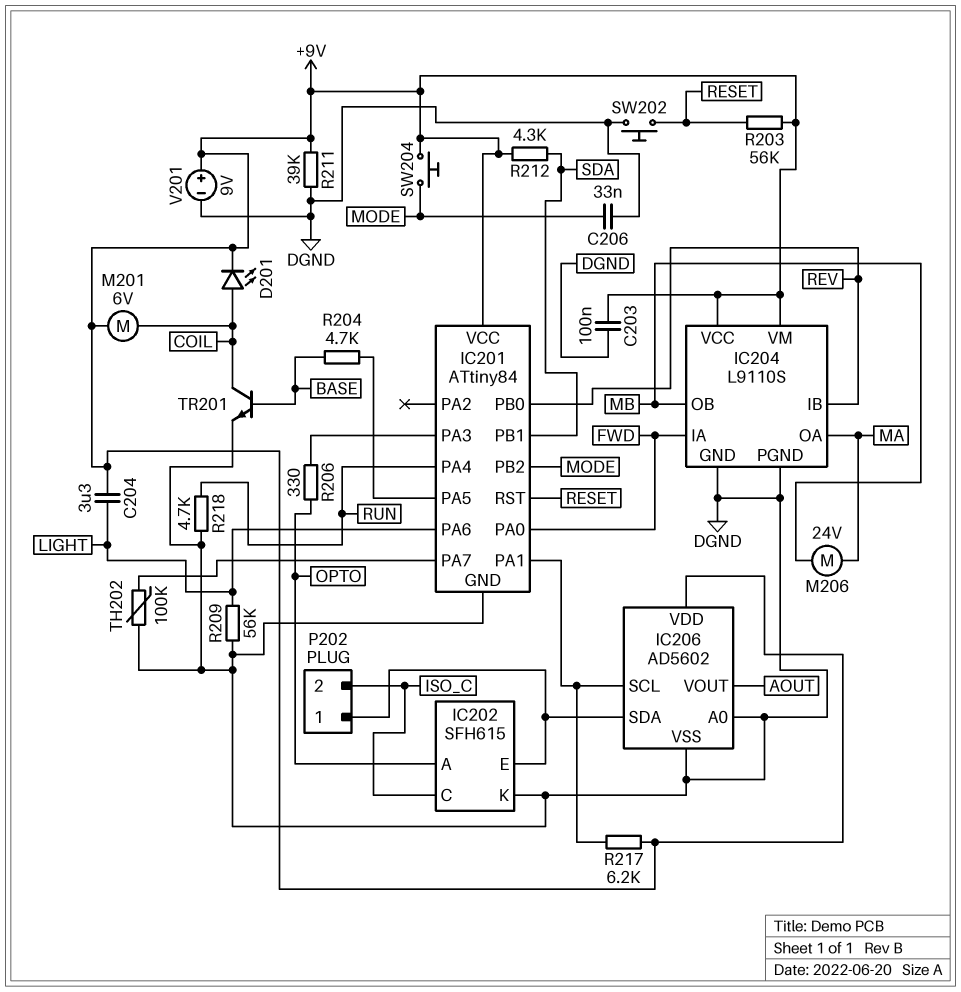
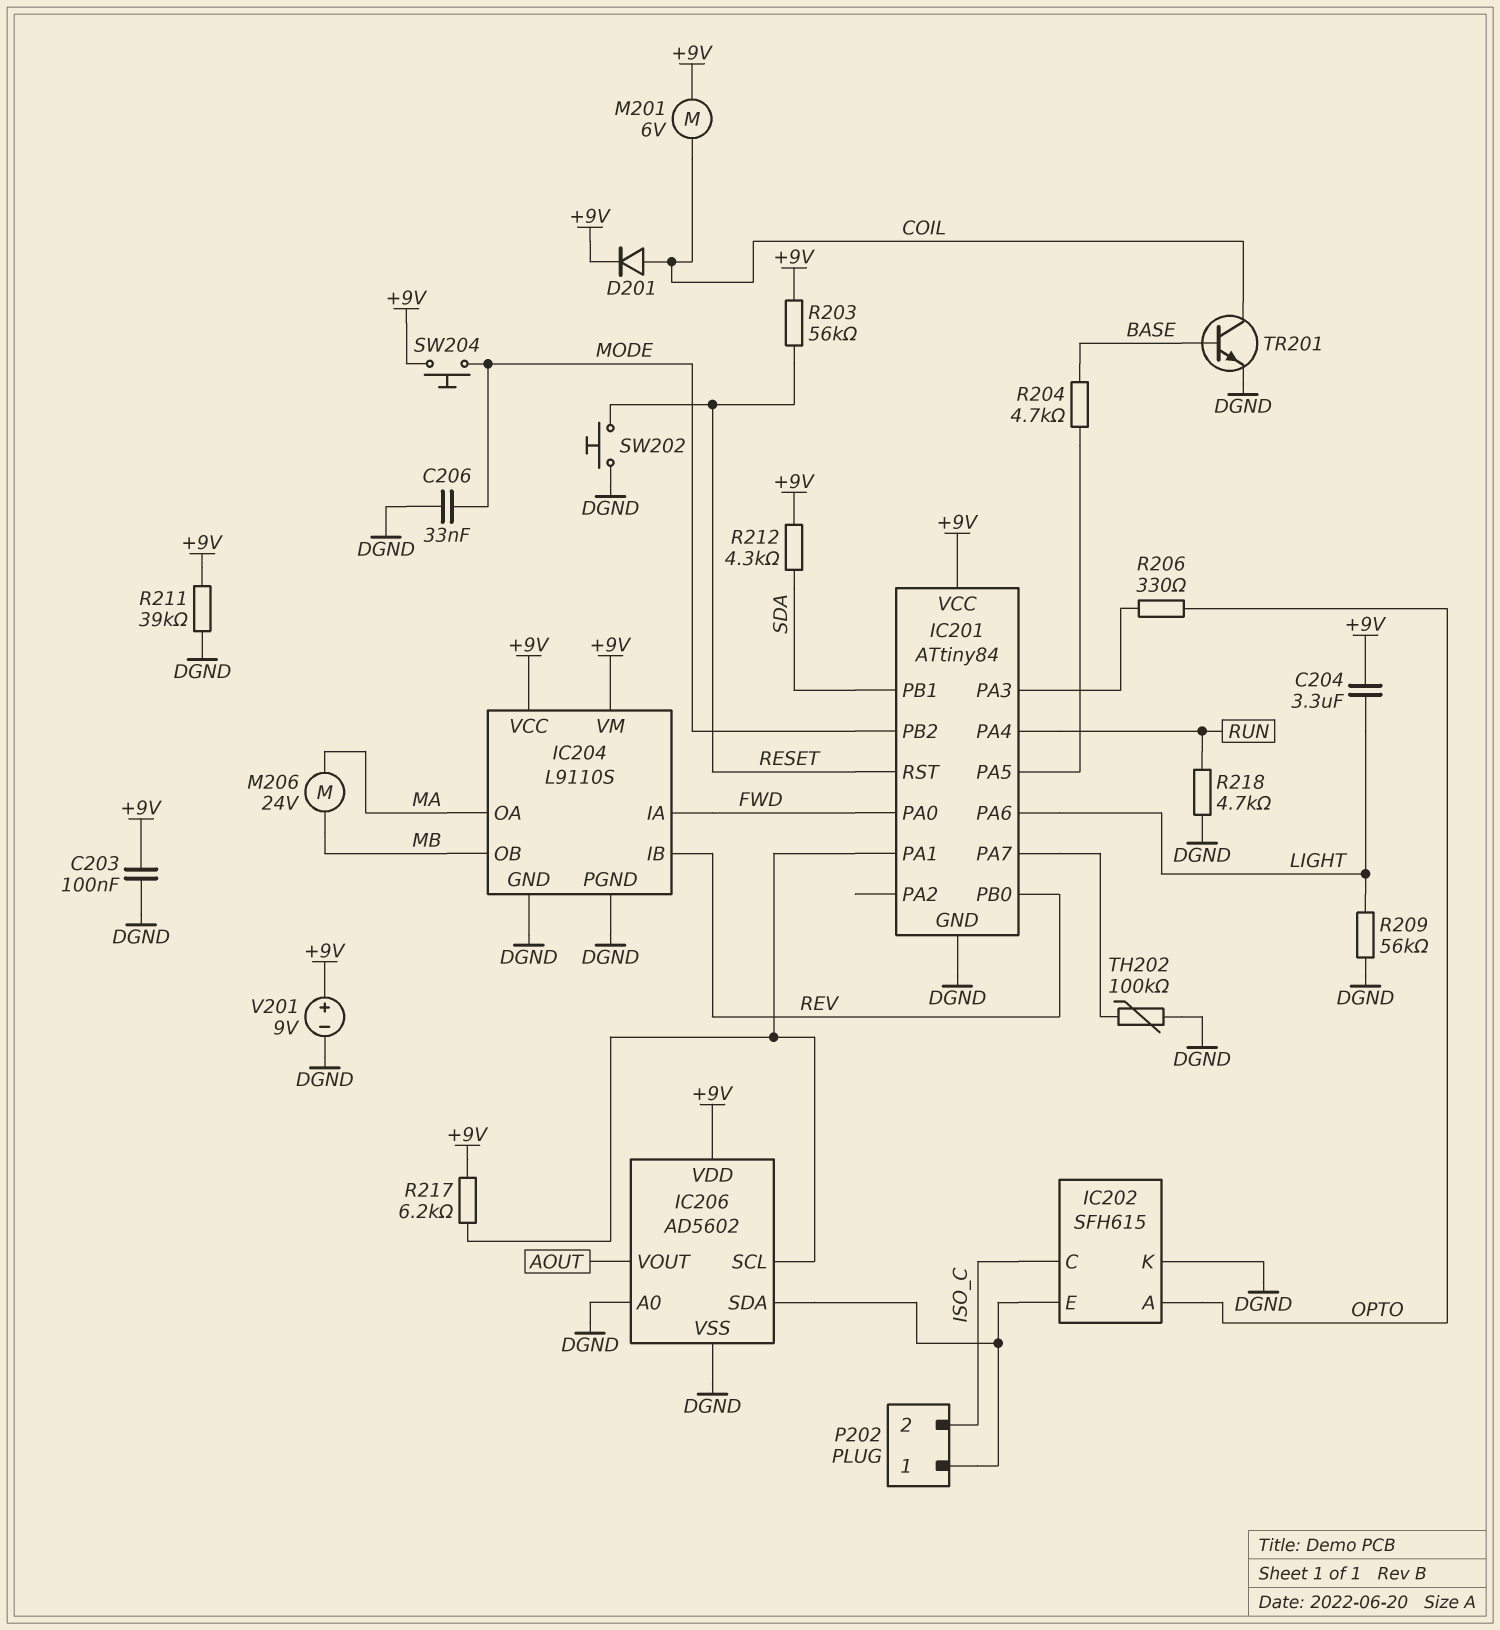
D201: LED (A COIL, K +9V) -> diode (A COIL, K +9V)

